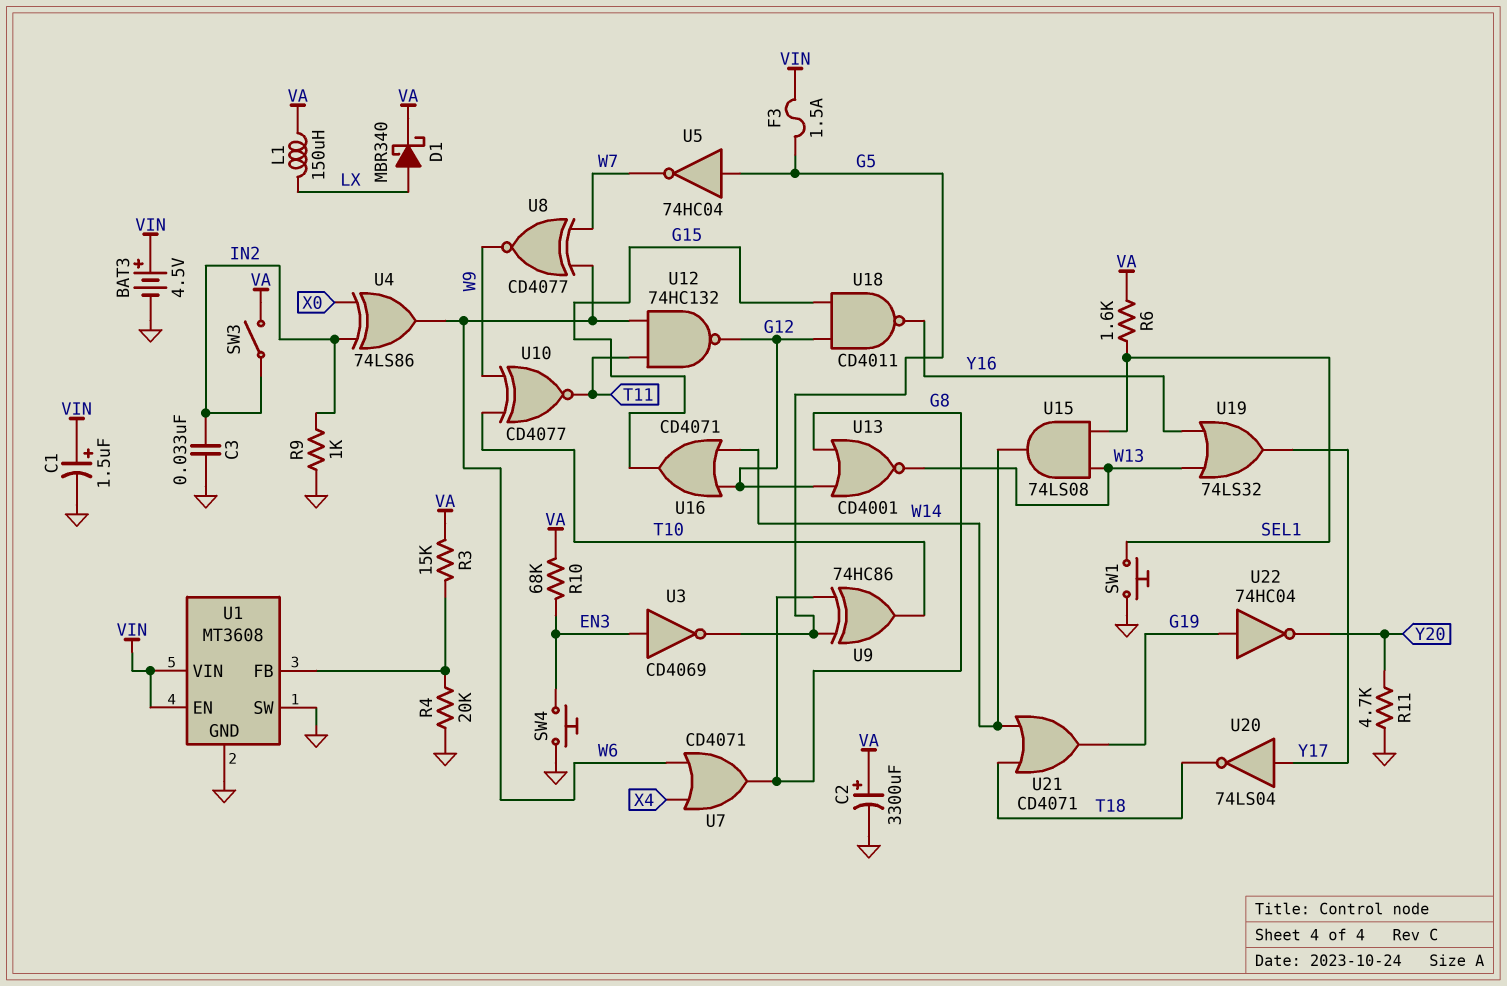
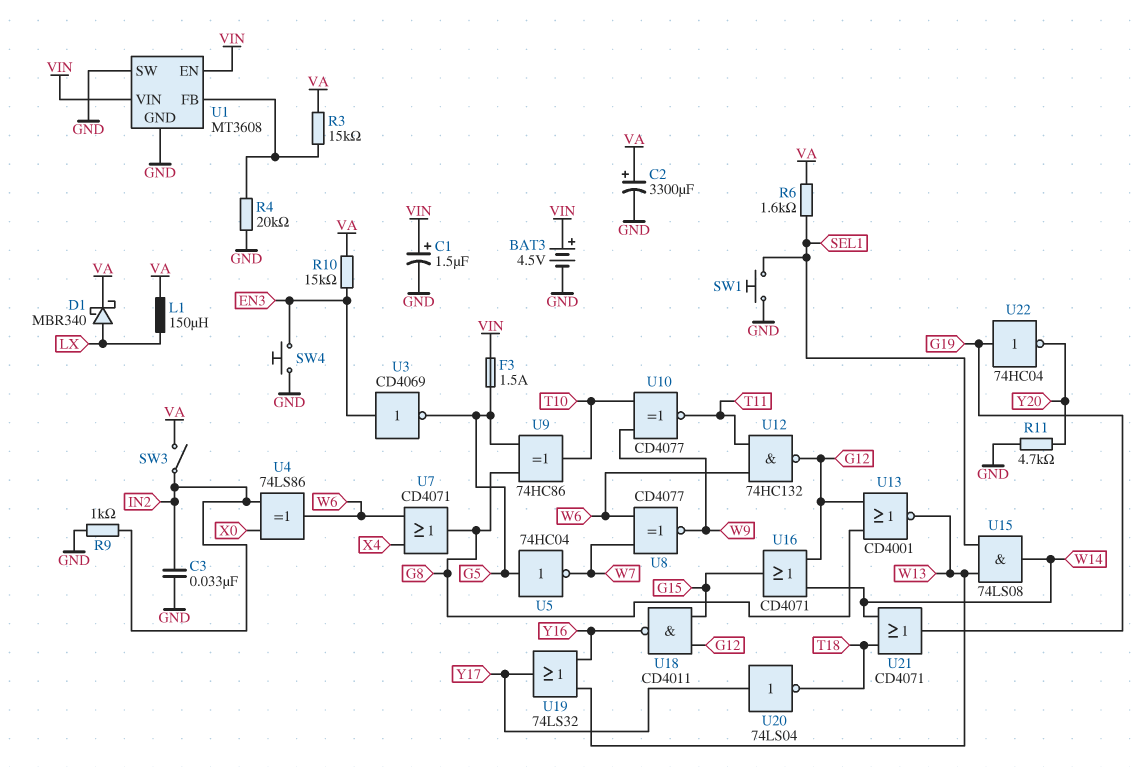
R10: 68k (EN3, VA) -> 15k (EN3, VA)

